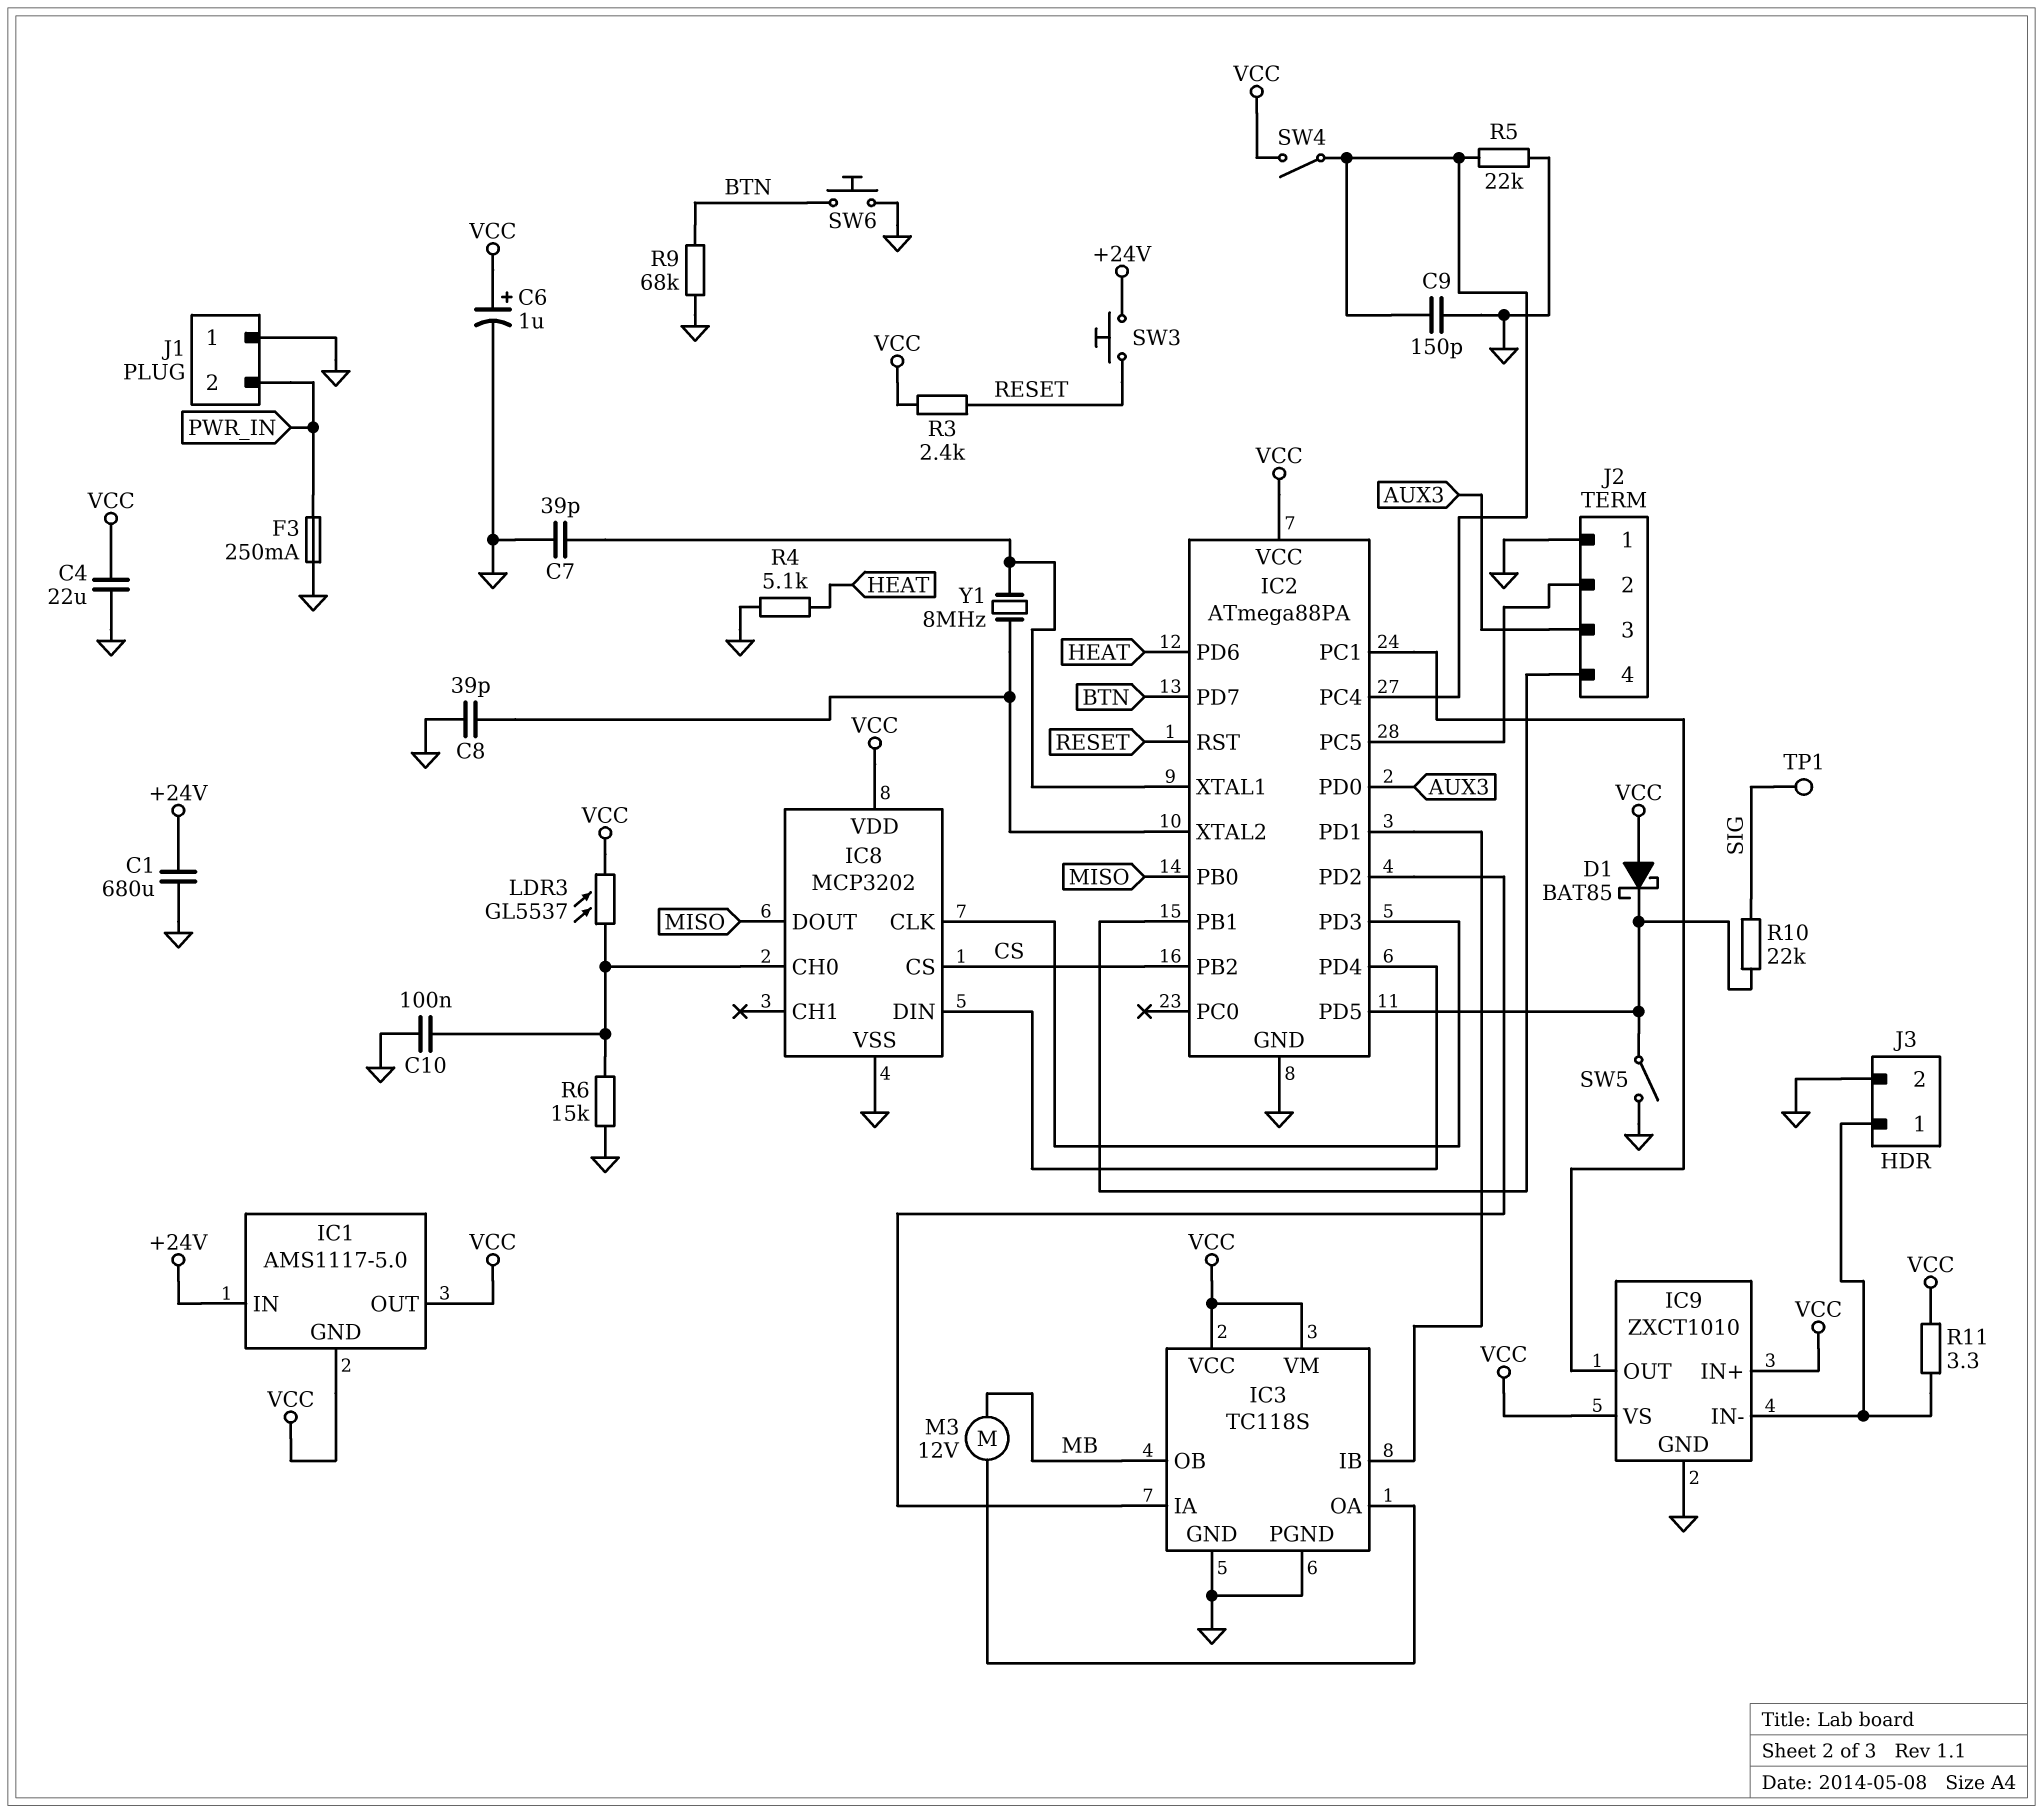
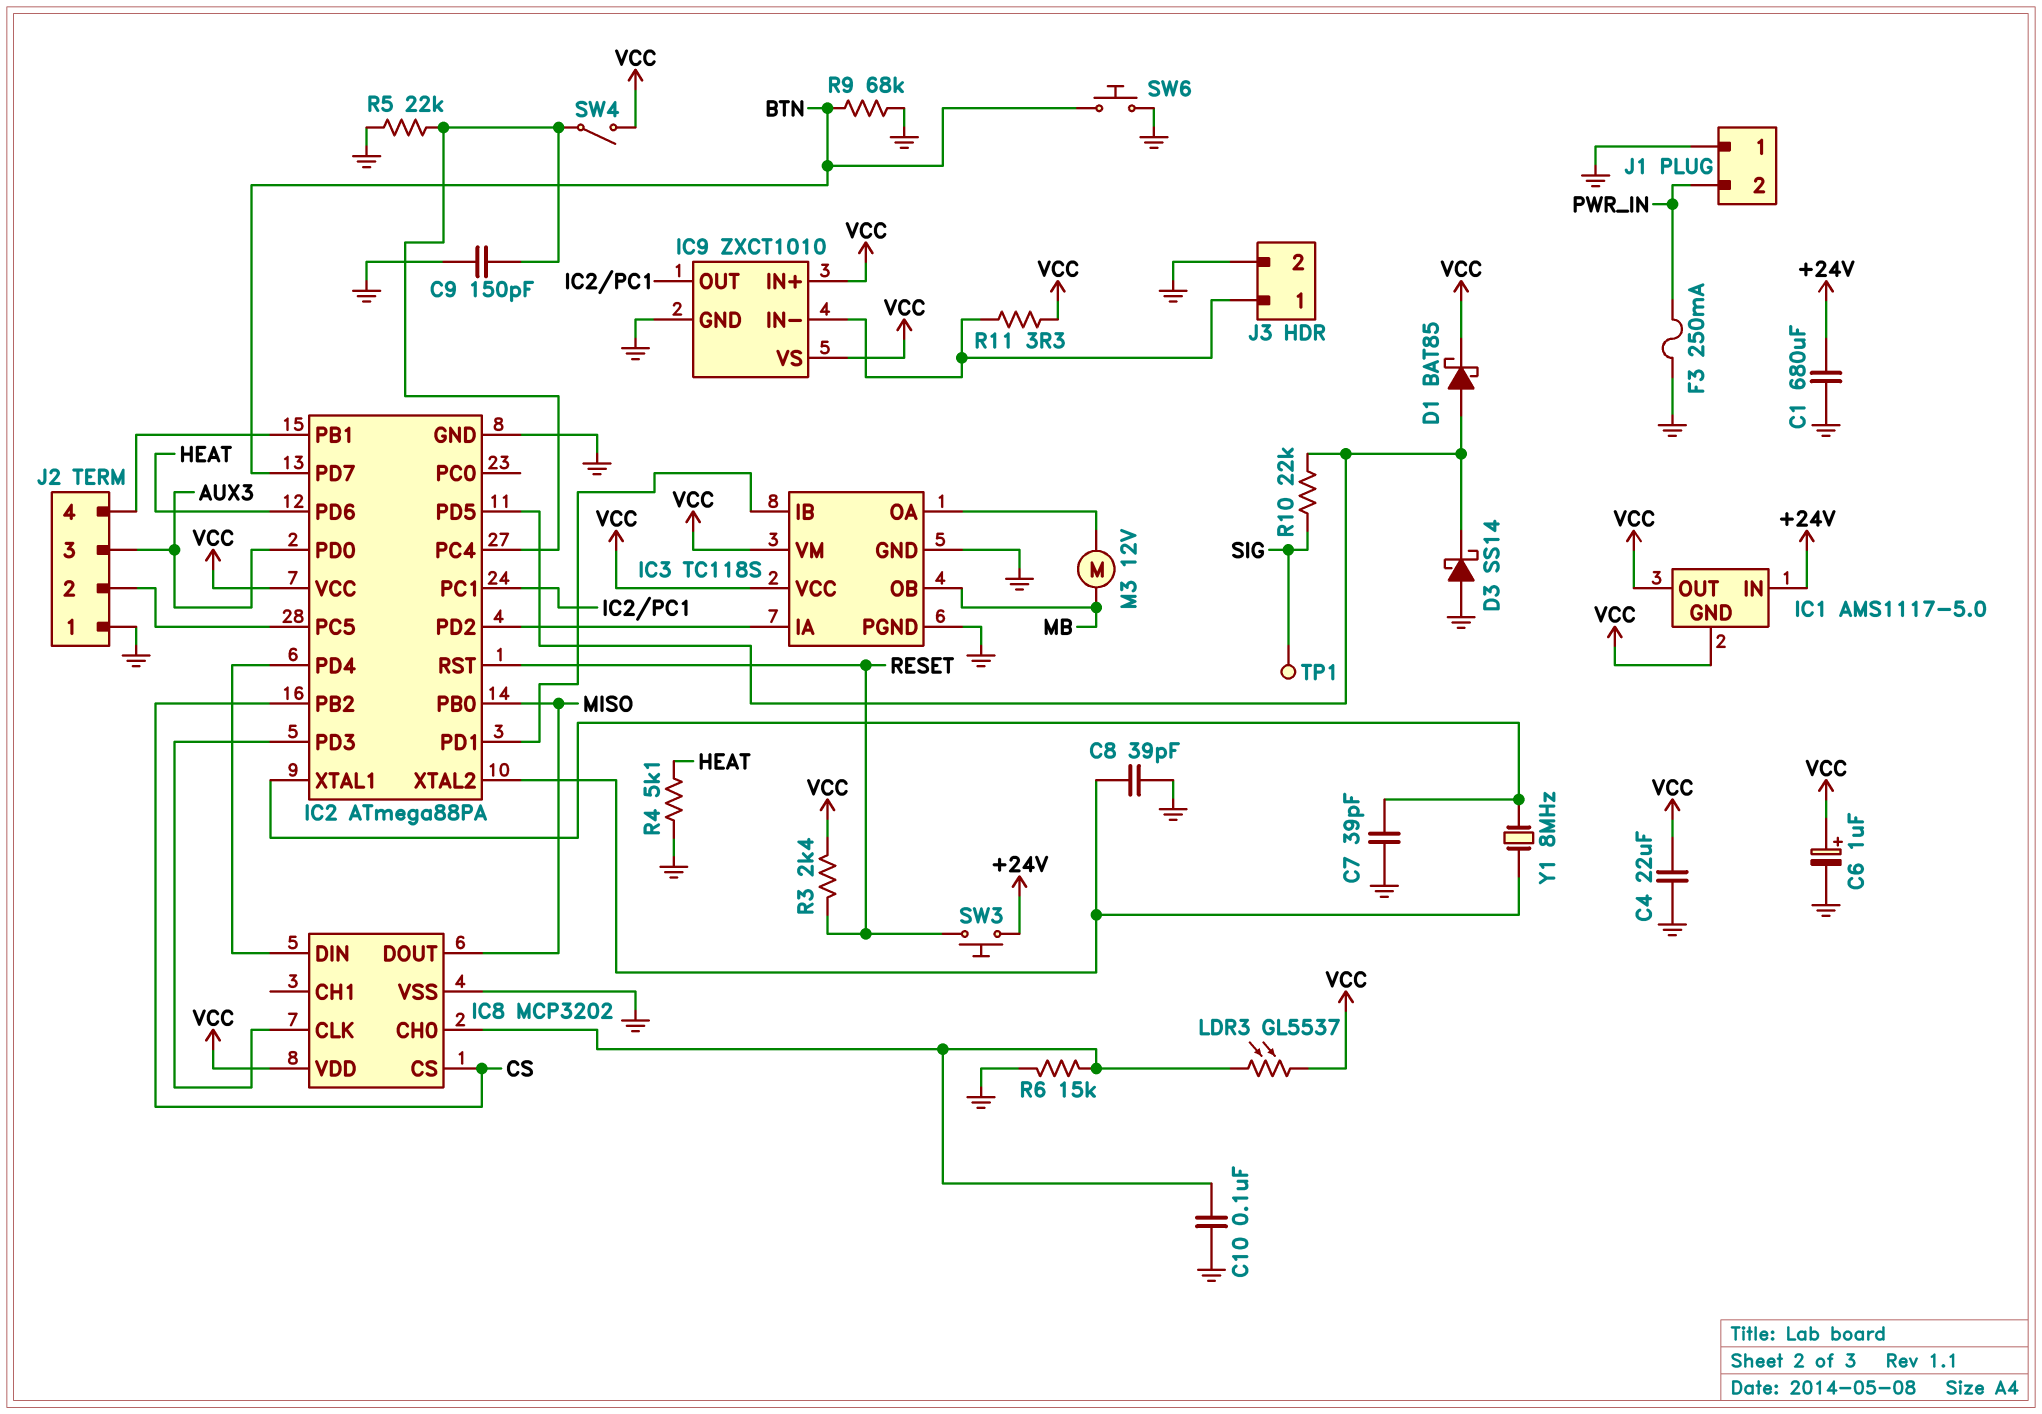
D1: schottky BAT85 (A VCC, K IC2/PD5) -> schottky BAT85 (A IC2/PD5, K VCC)
D3: none -> schottky SS14 (A GND, K IC2/PD5)
SW5: switch (GND, IC2/PD5) -> none

